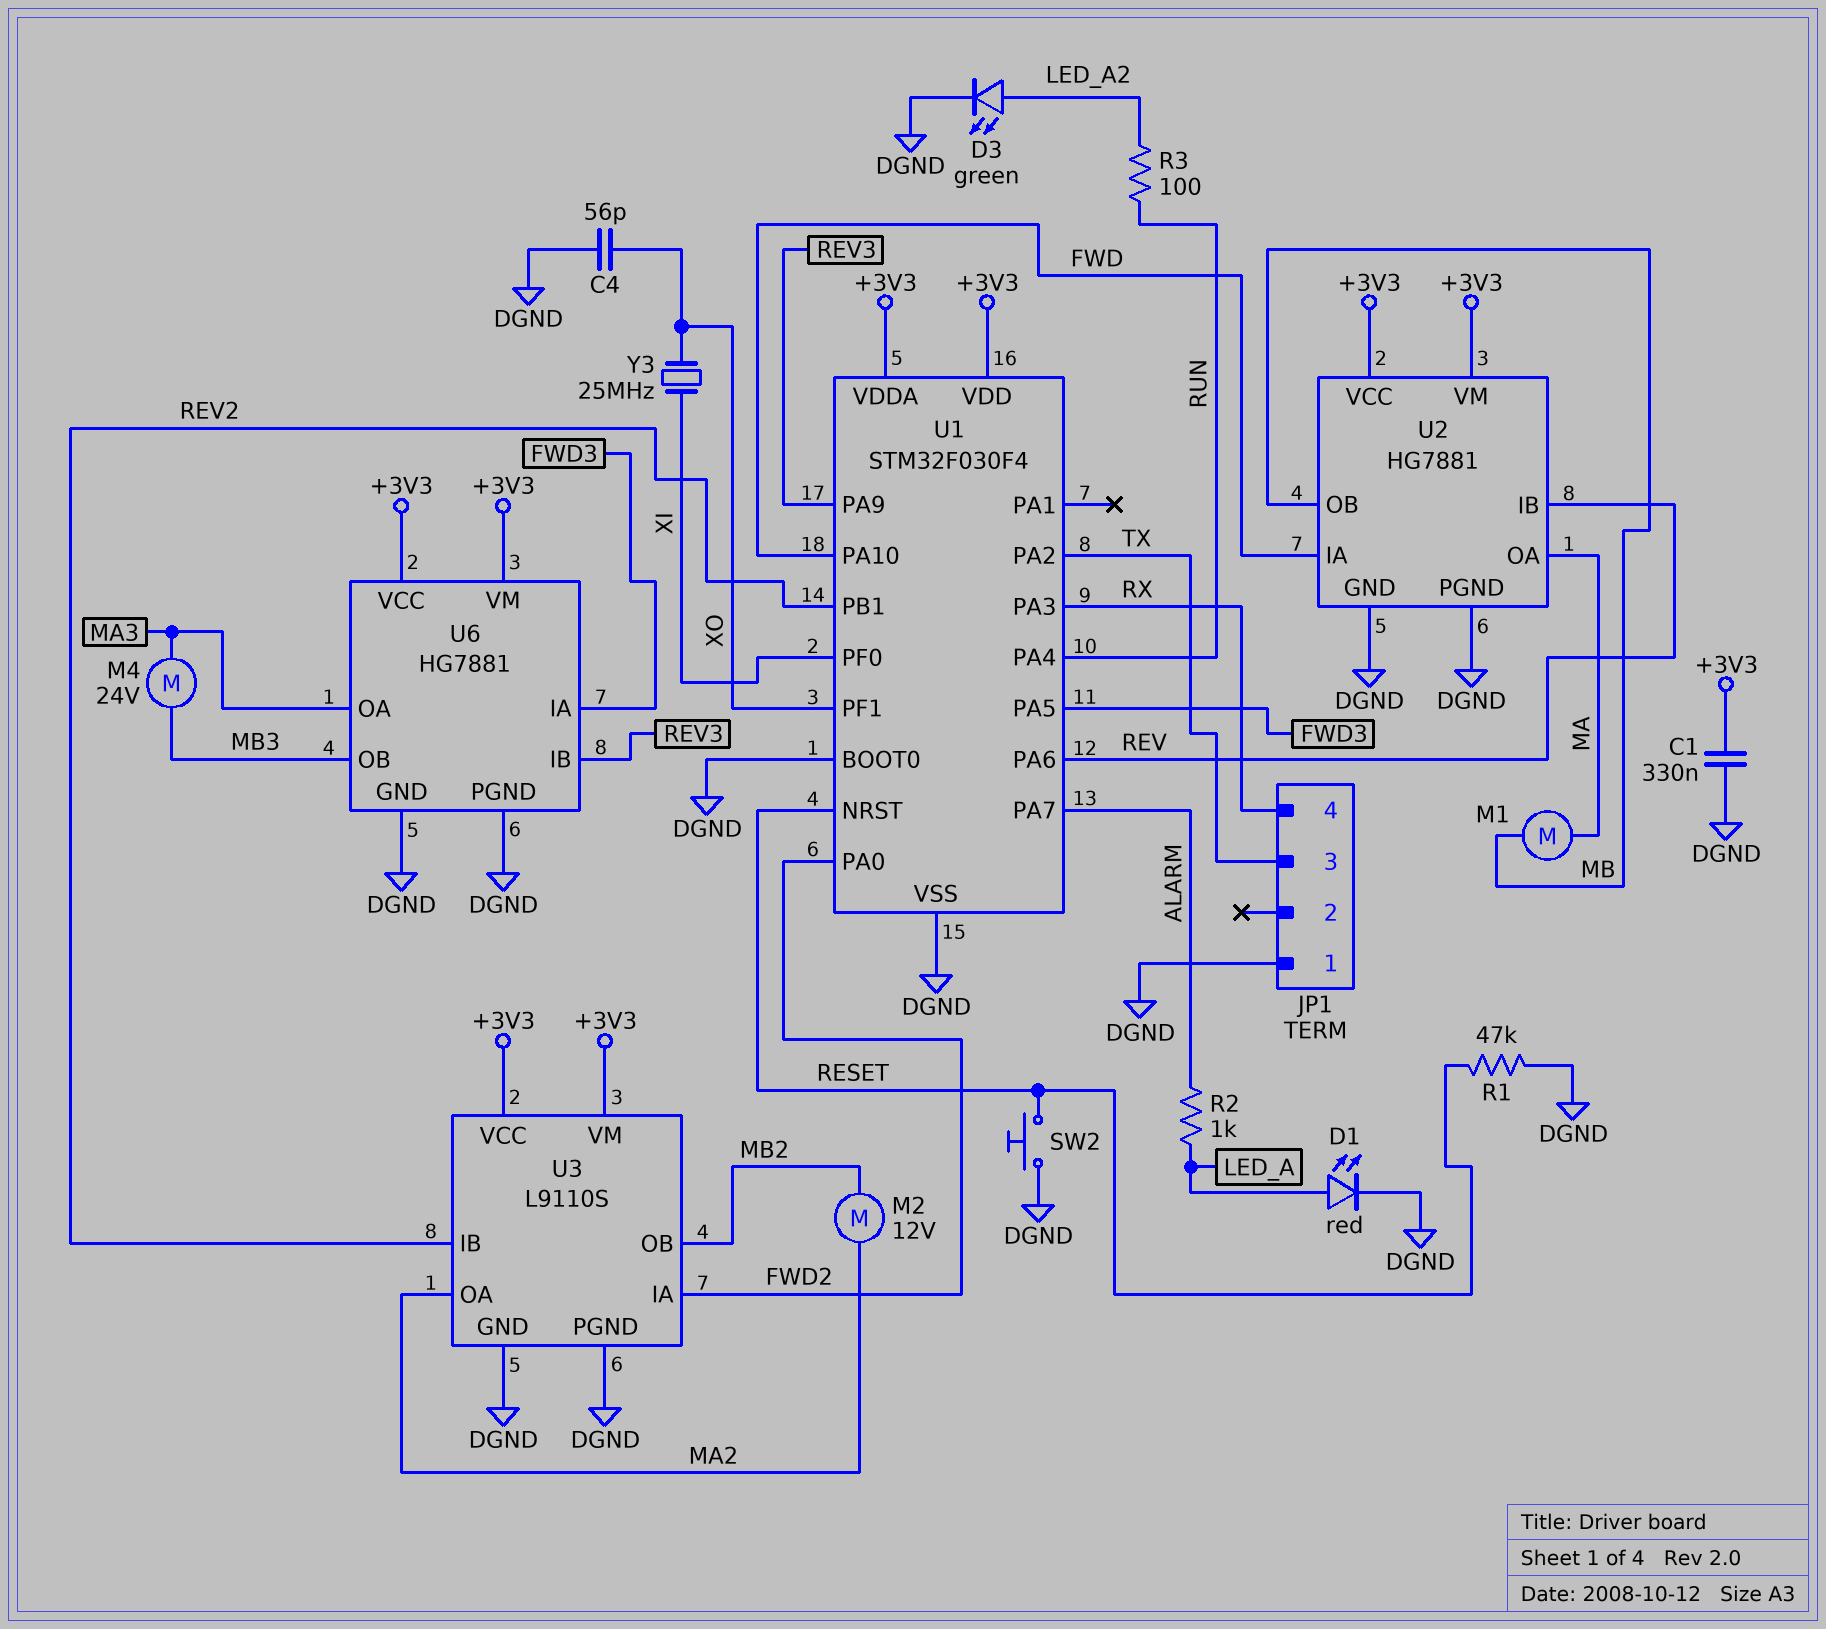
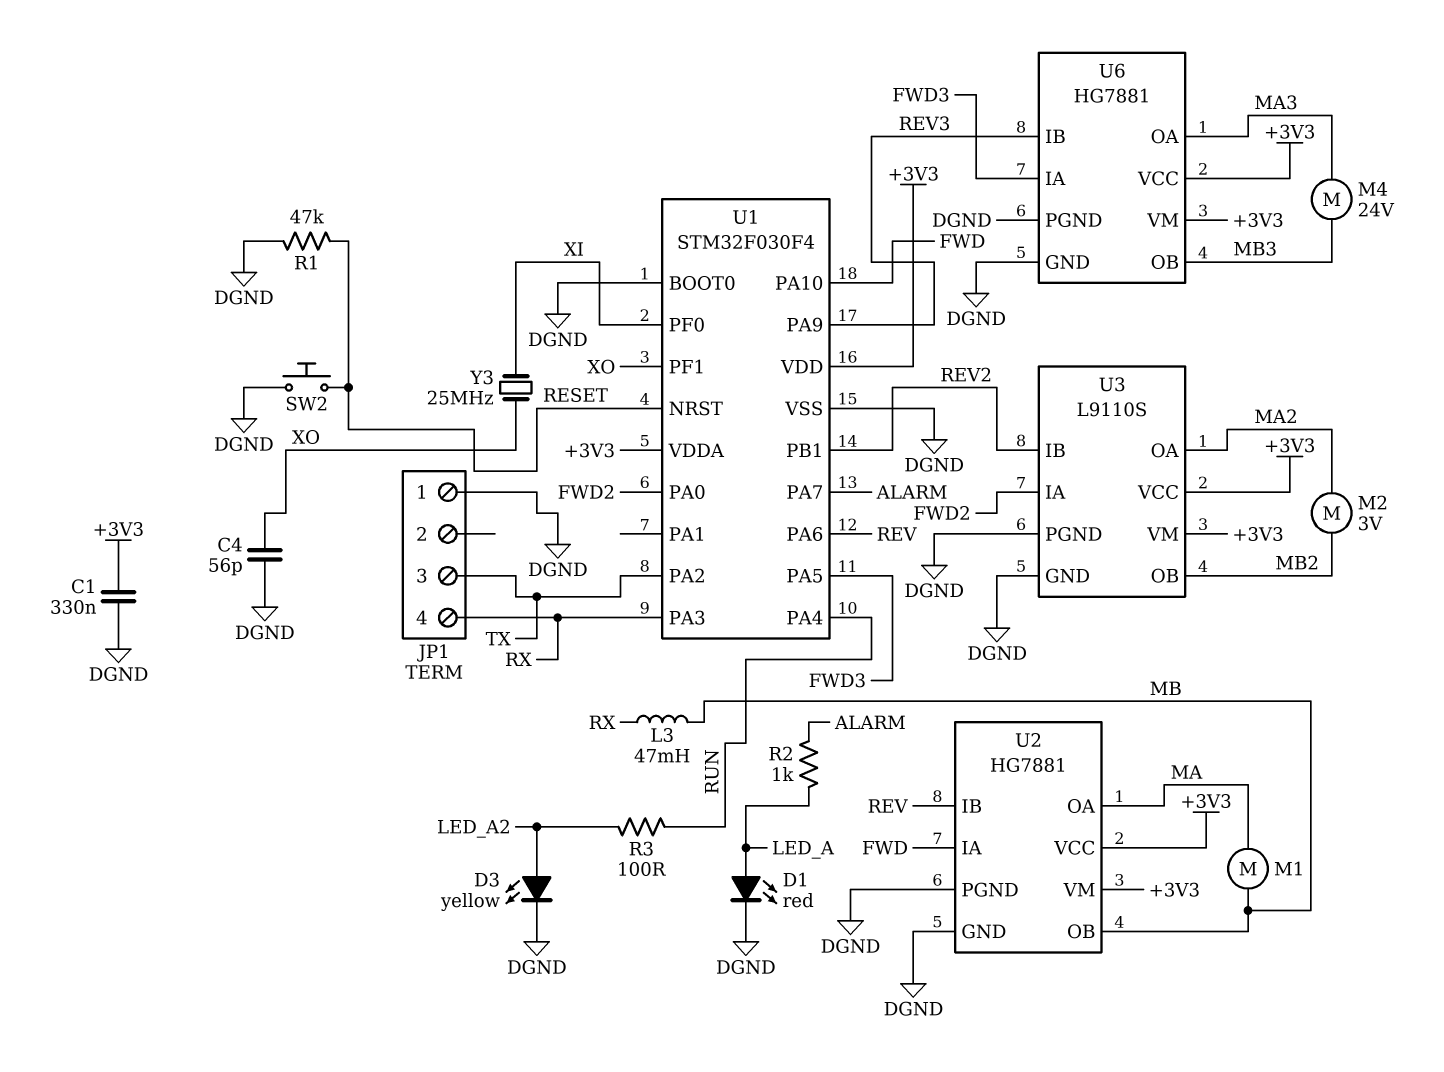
D3: LED green (A LED_A2, K DGND) -> LED yellow (A LED_A2, K DGND)
L3: none -> 47mH (MB, RX)
M2: motor 12V (MA2, MB2) -> motor 3V (MA2, MB2)

